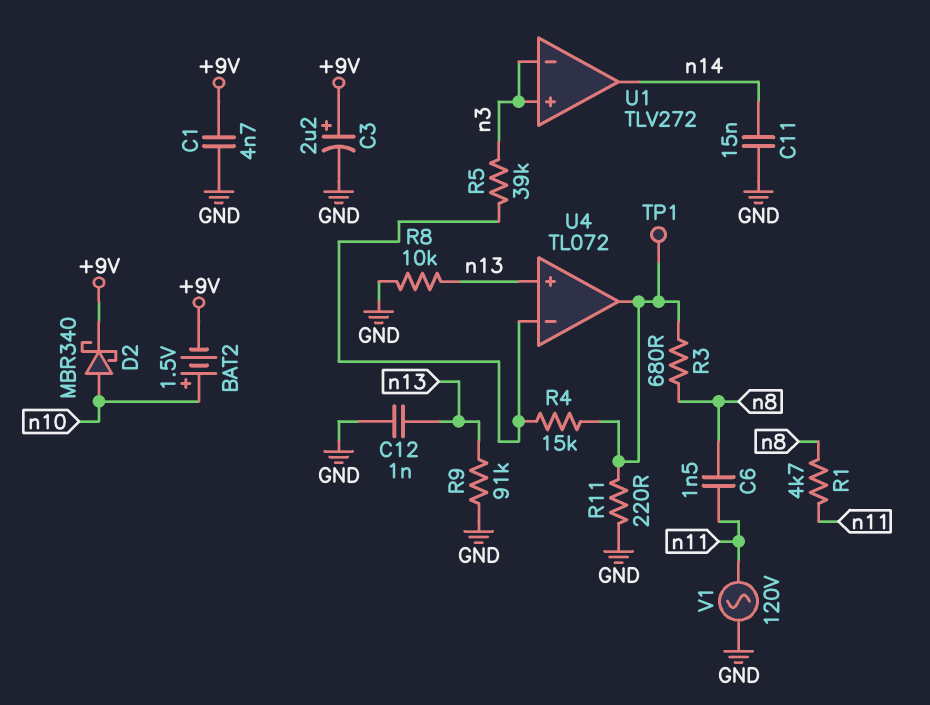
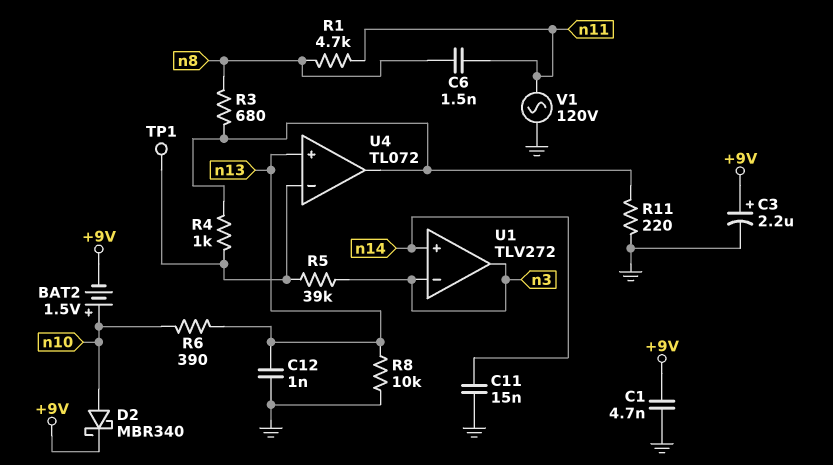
R4: 15k (U4/in-, U4/out) -> 1k (U4/in-, U4/out)
R6: none -> 390 (n10, n13)
R9: 91k (GND, n13) -> none
TP1: test point (U4/out) -> test point (U4/in-)
U1 pin in+: n3 -> n14
U1 pin out: n14 -> n3

